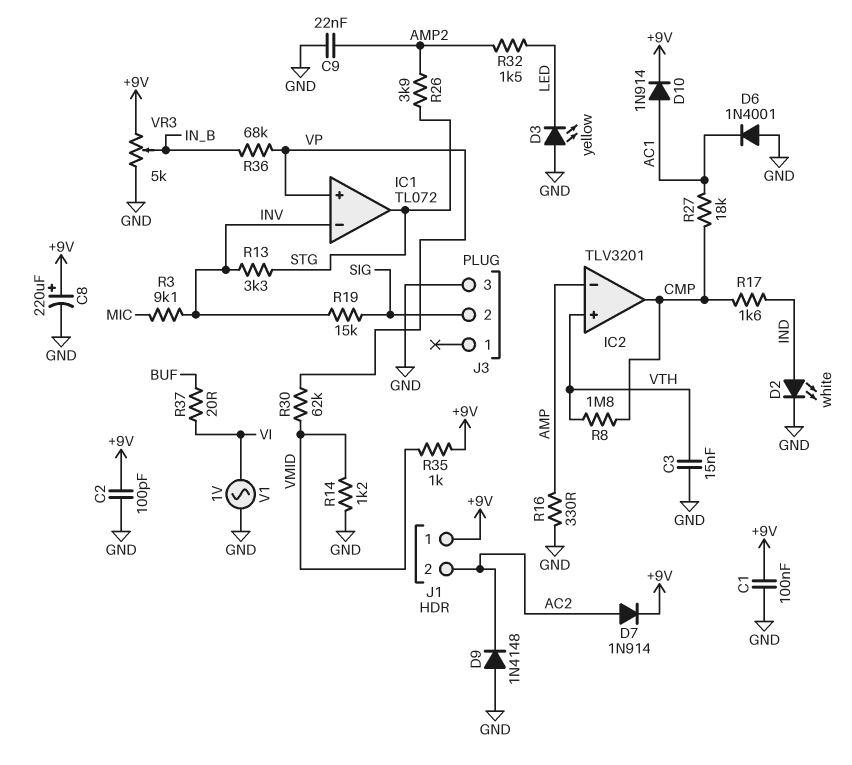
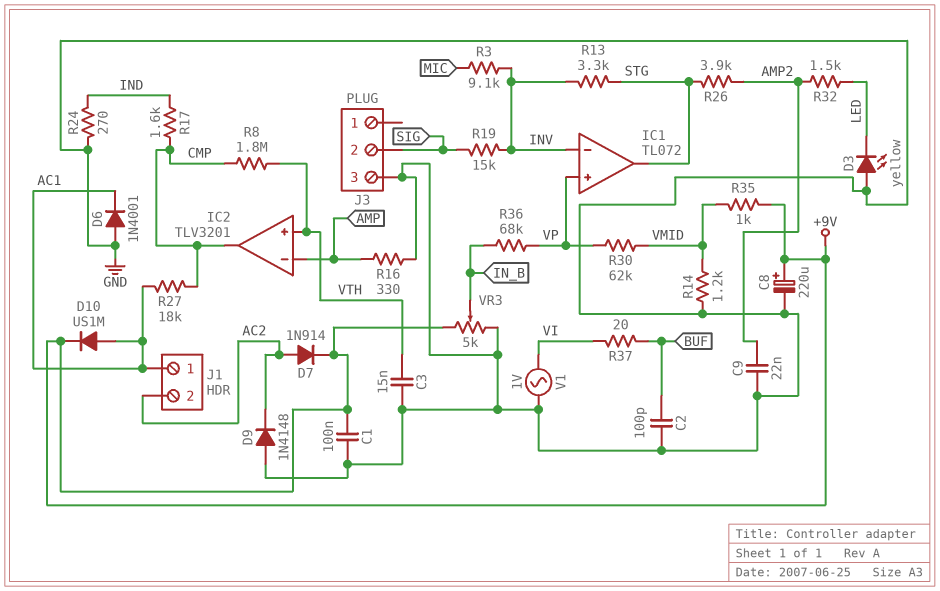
C2: 100pF (+9V, GND) -> 100pF (BUF, GND)
D2: LED white (A IND, K GND) -> none
D10: diode 1N914 (A AC1, K +9V) -> diode US1M (A AC1, K +9V)
J1 pin 1: +9V -> AC1
R24: none -> 270 (GND, IND)

